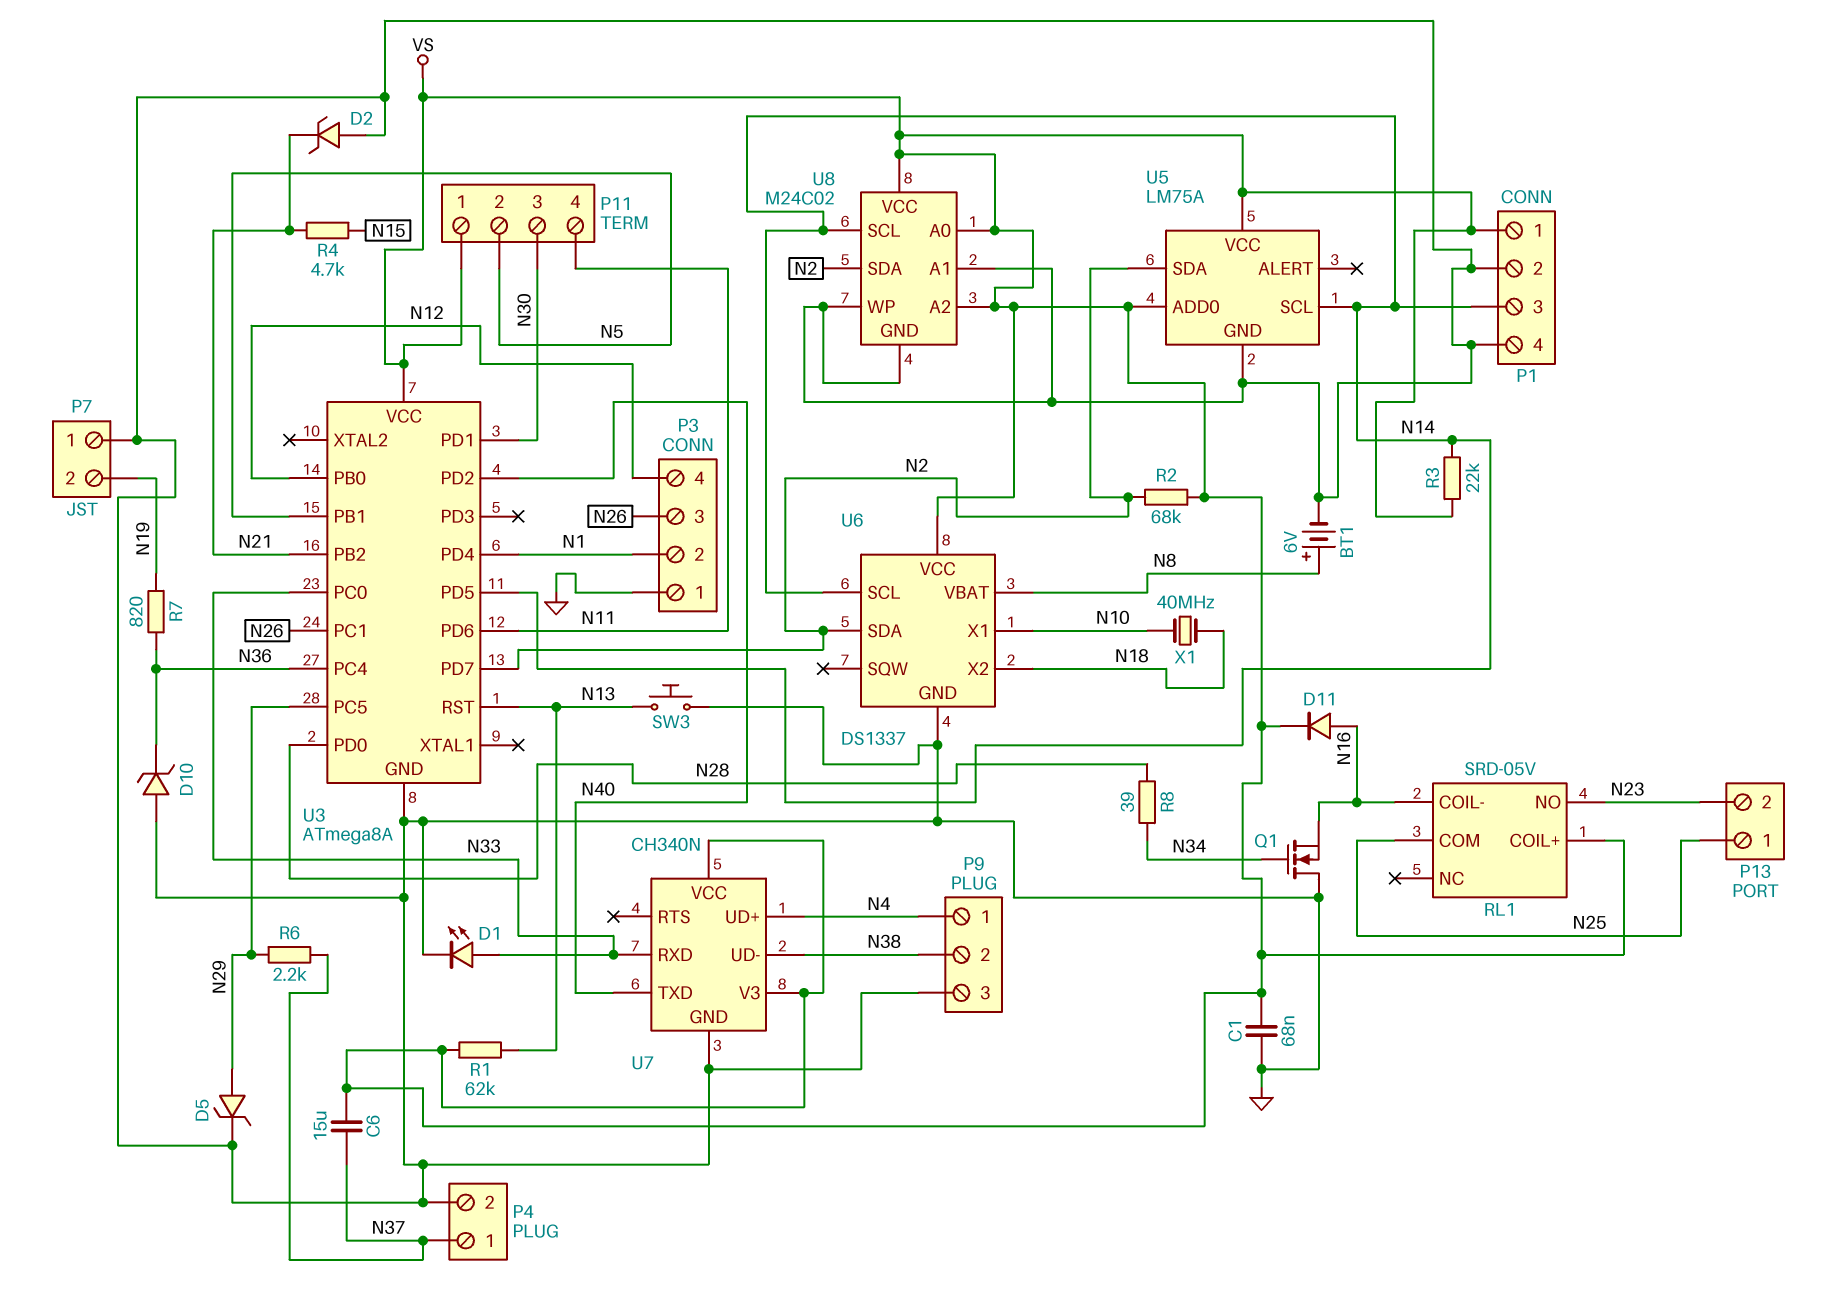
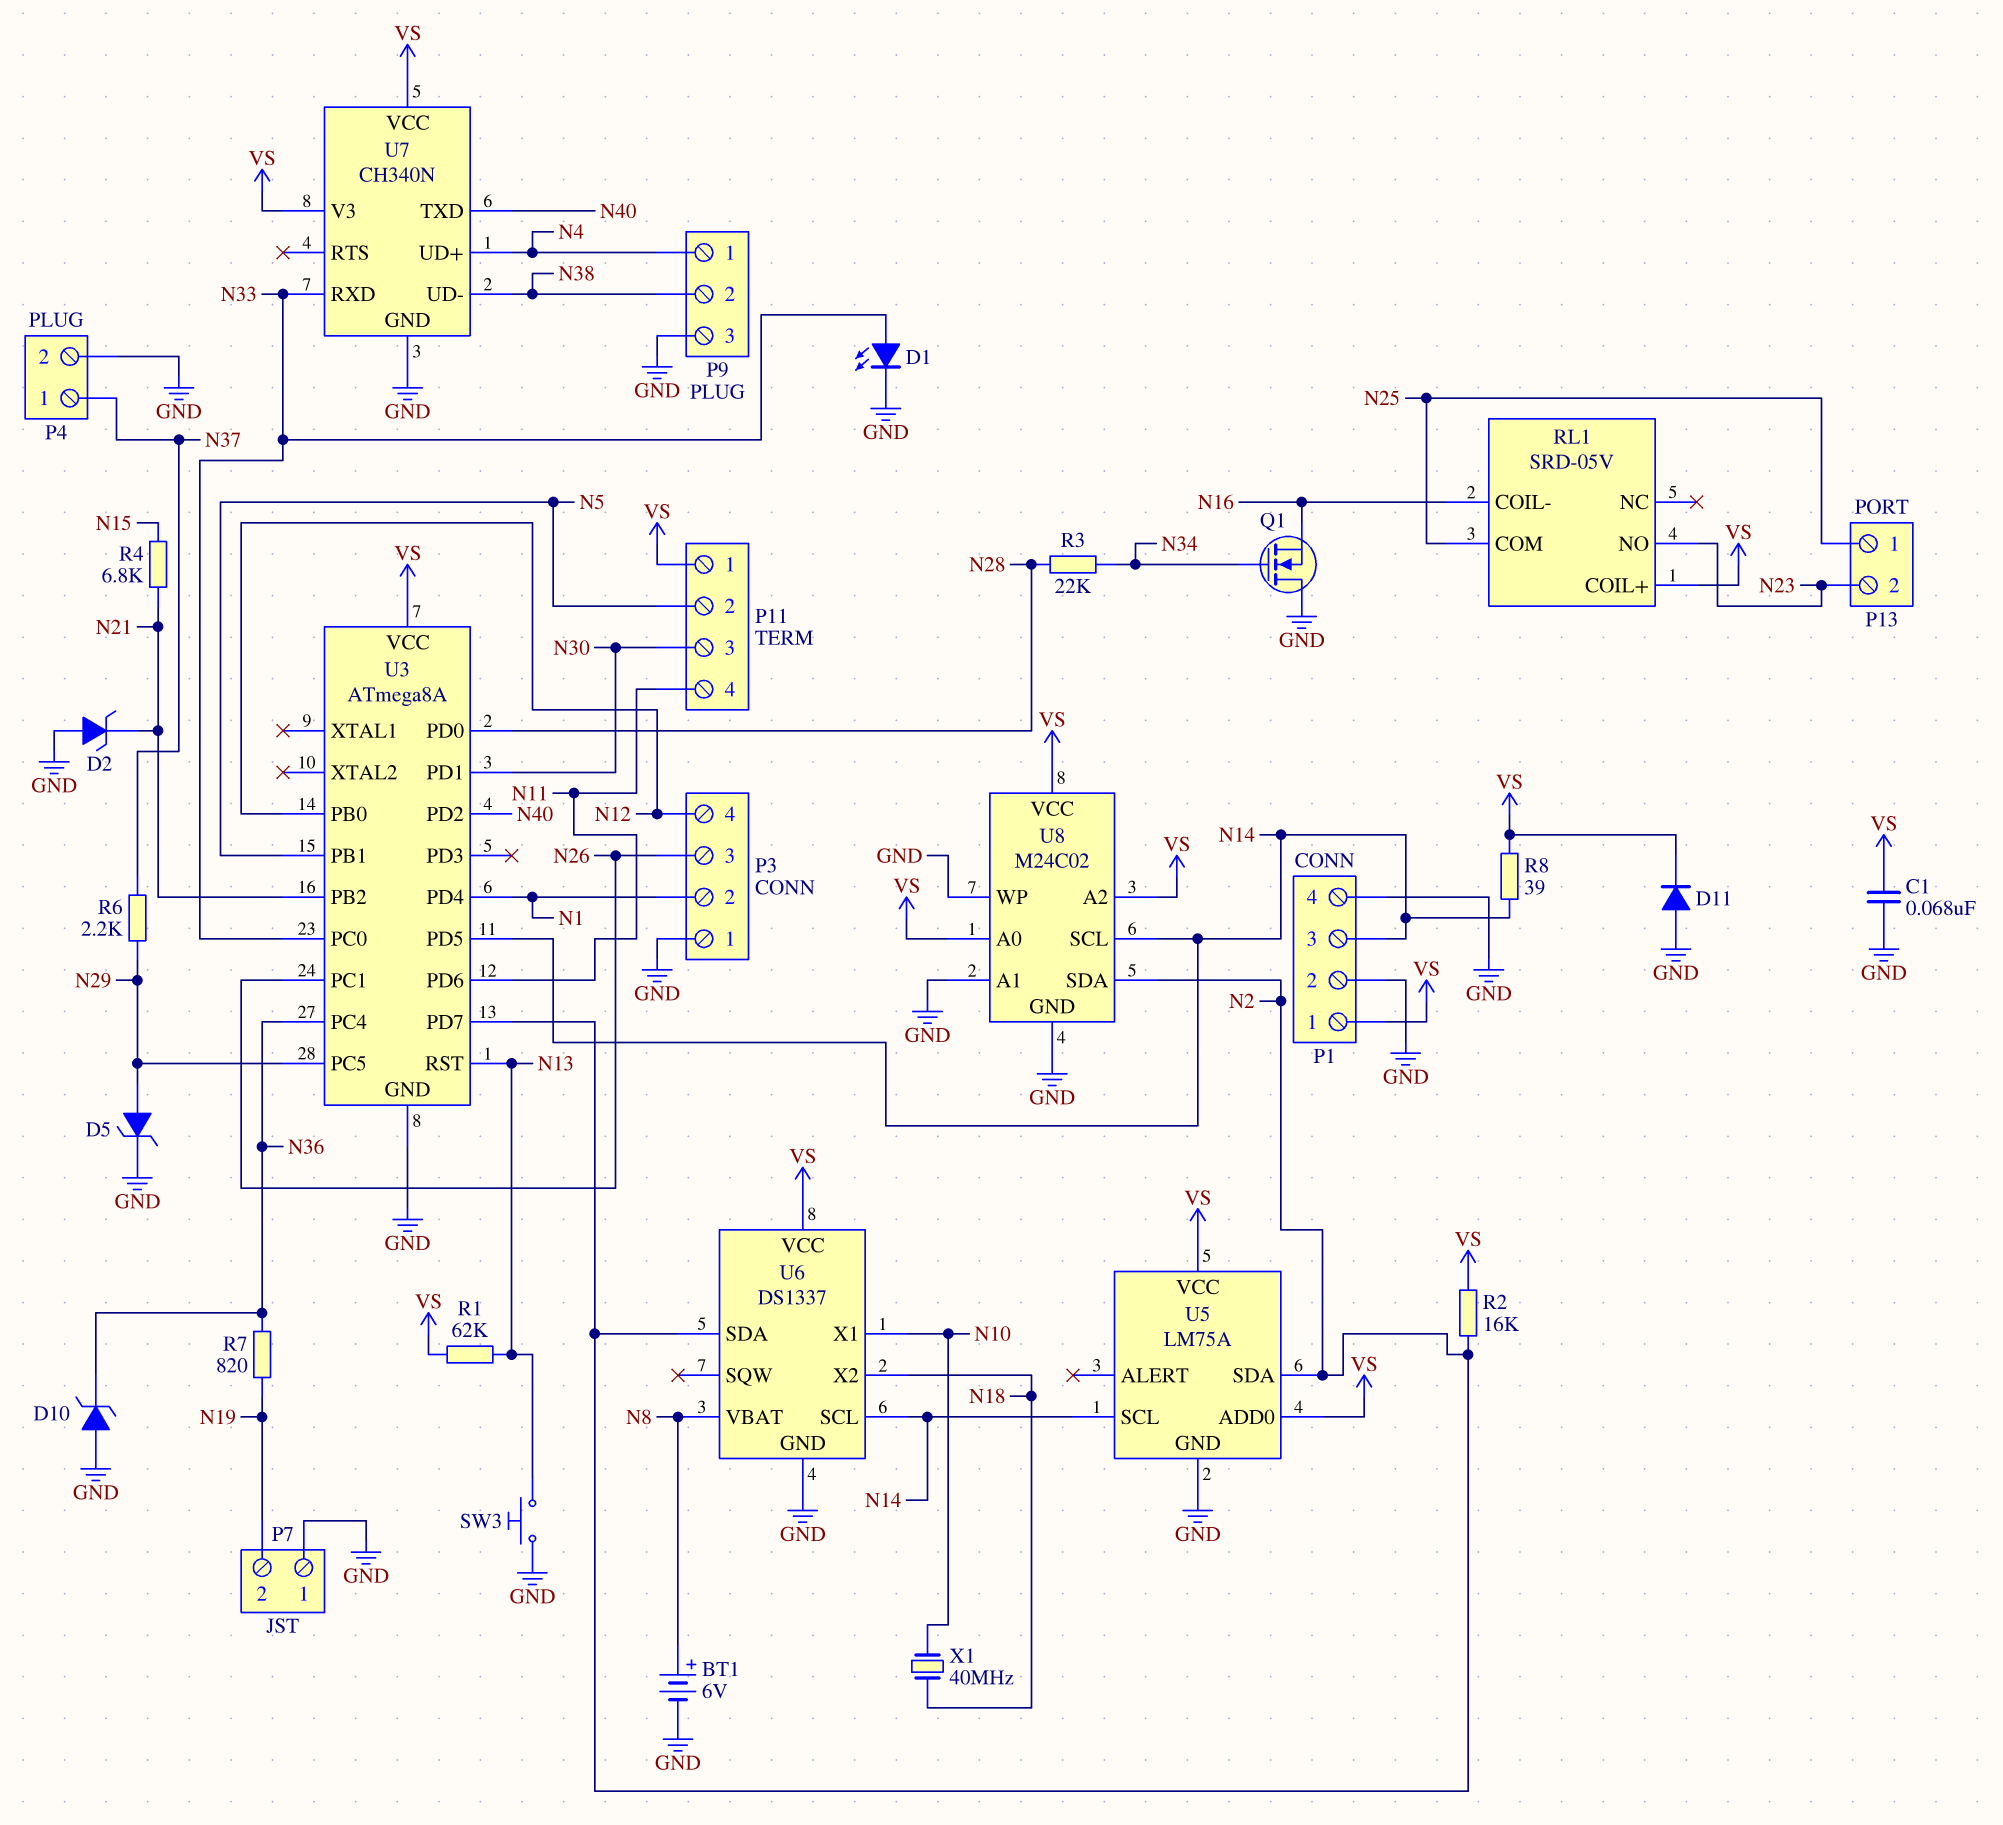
C6: 15uF (N37, VS) -> none
D11: diode (A N16, K VS) -> diode (A GND, K VS)
R2: 68k (N2, VS) -> 16k (N2, VS)
R3: 22k (N14, VS) -> 22k (N28, N34)
R4: 4.7k (N15, N21) -> 6.8k (N15, N21)
R8: 39 (N28, N34) -> 39 (N14, VS)

